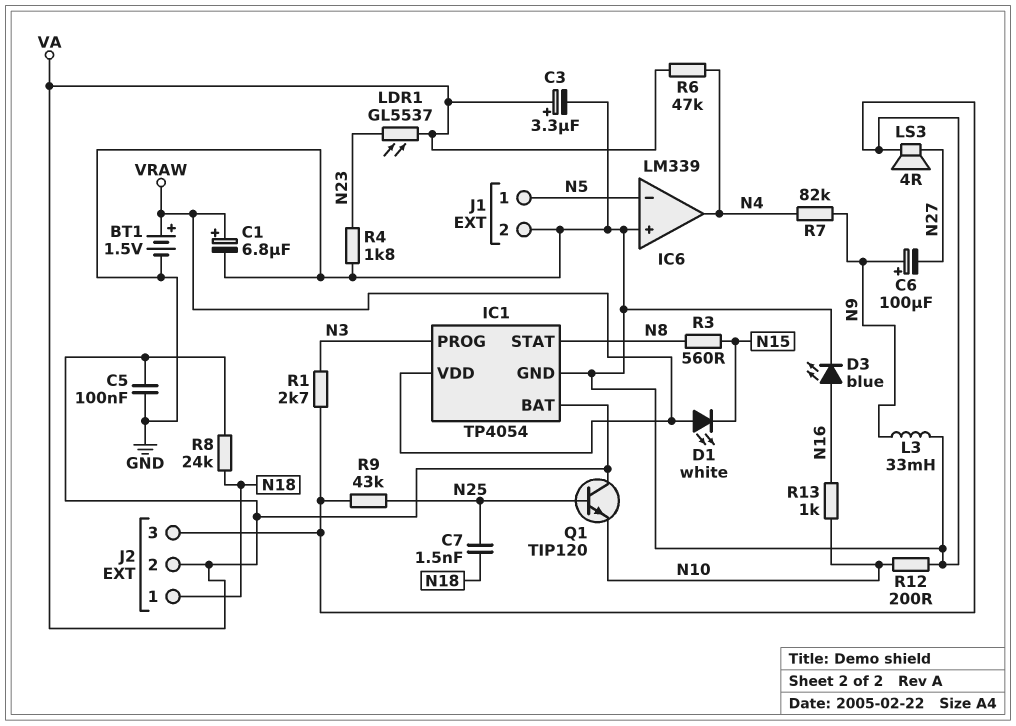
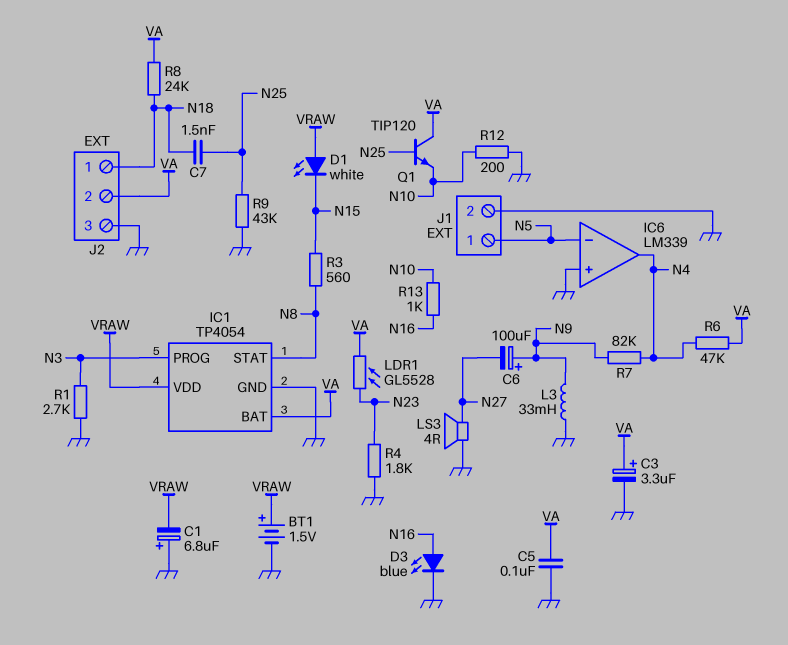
C1: 6.8uF (plus VRAW, minus GND) -> 6.8uF (plus GND, minus VRAW)
LDR1: GL5537 (N23, VA) -> GL5528 (N23, VA)

